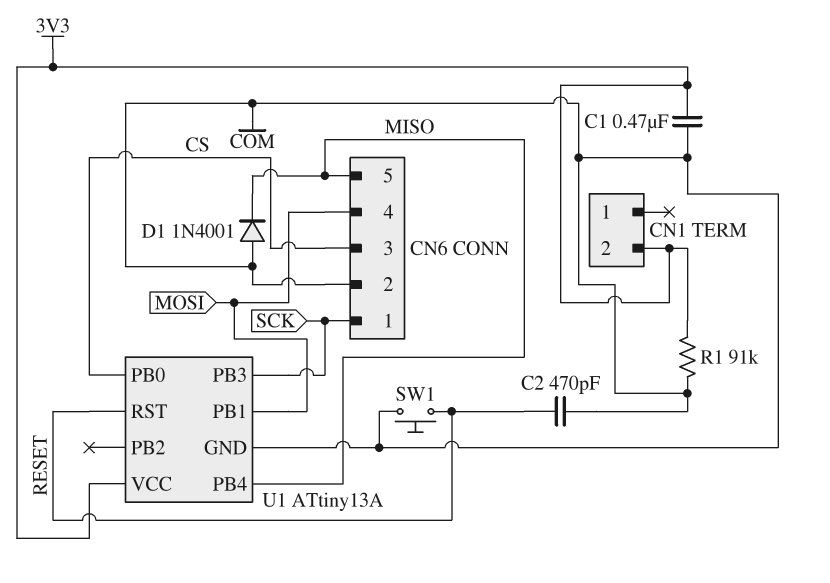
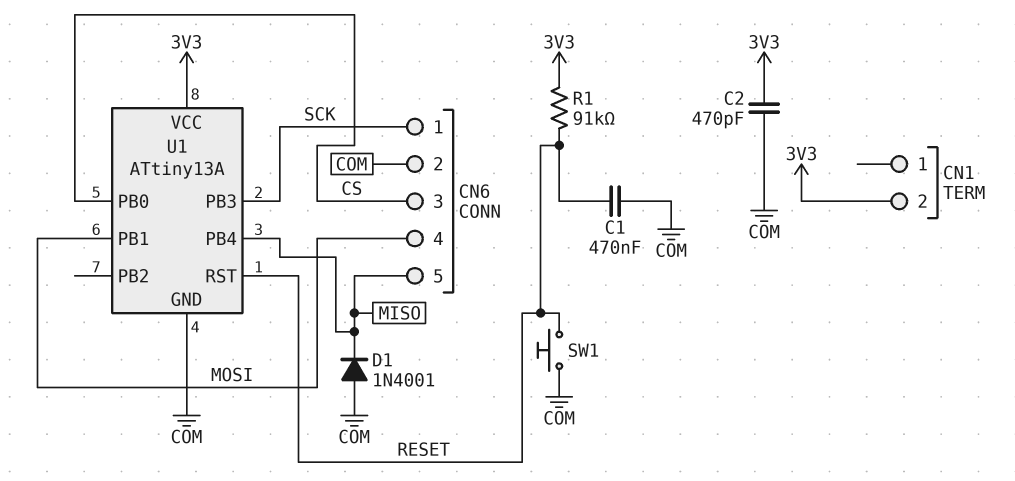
C1: 470nF (3V3, COM) -> 470nF (COM, RESET)
C2: 470pF (COM, RESET) -> 470pF (3V3, COM)
R1: 91k (3V3, COM) -> 91k (3V3, RESET)

